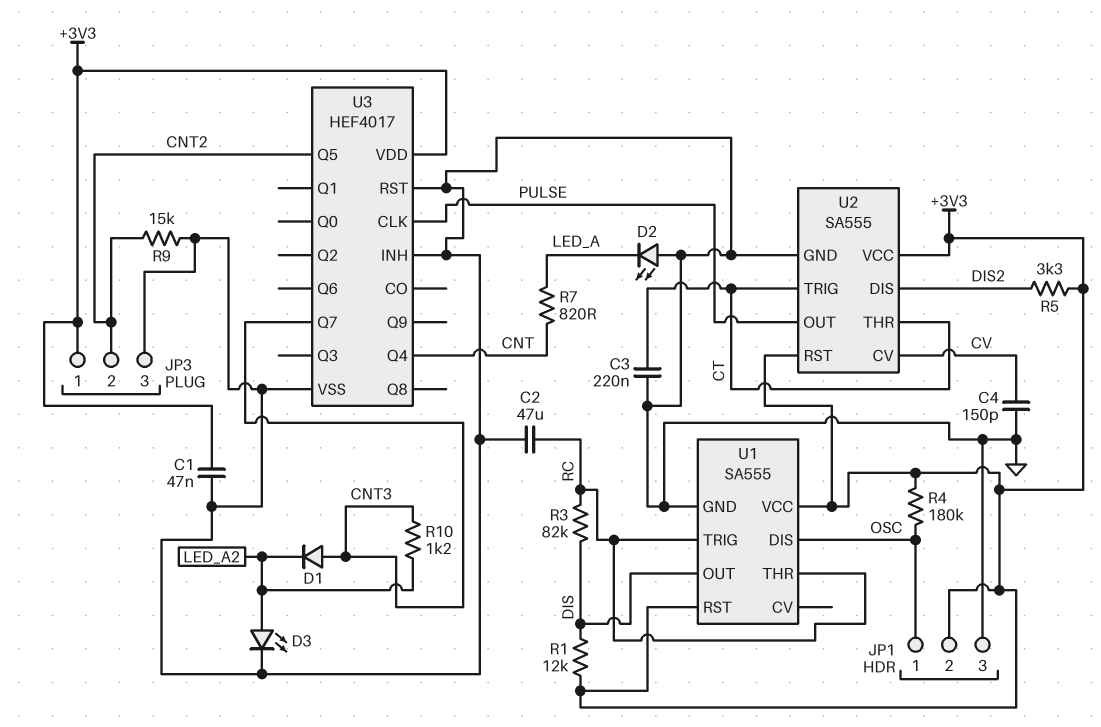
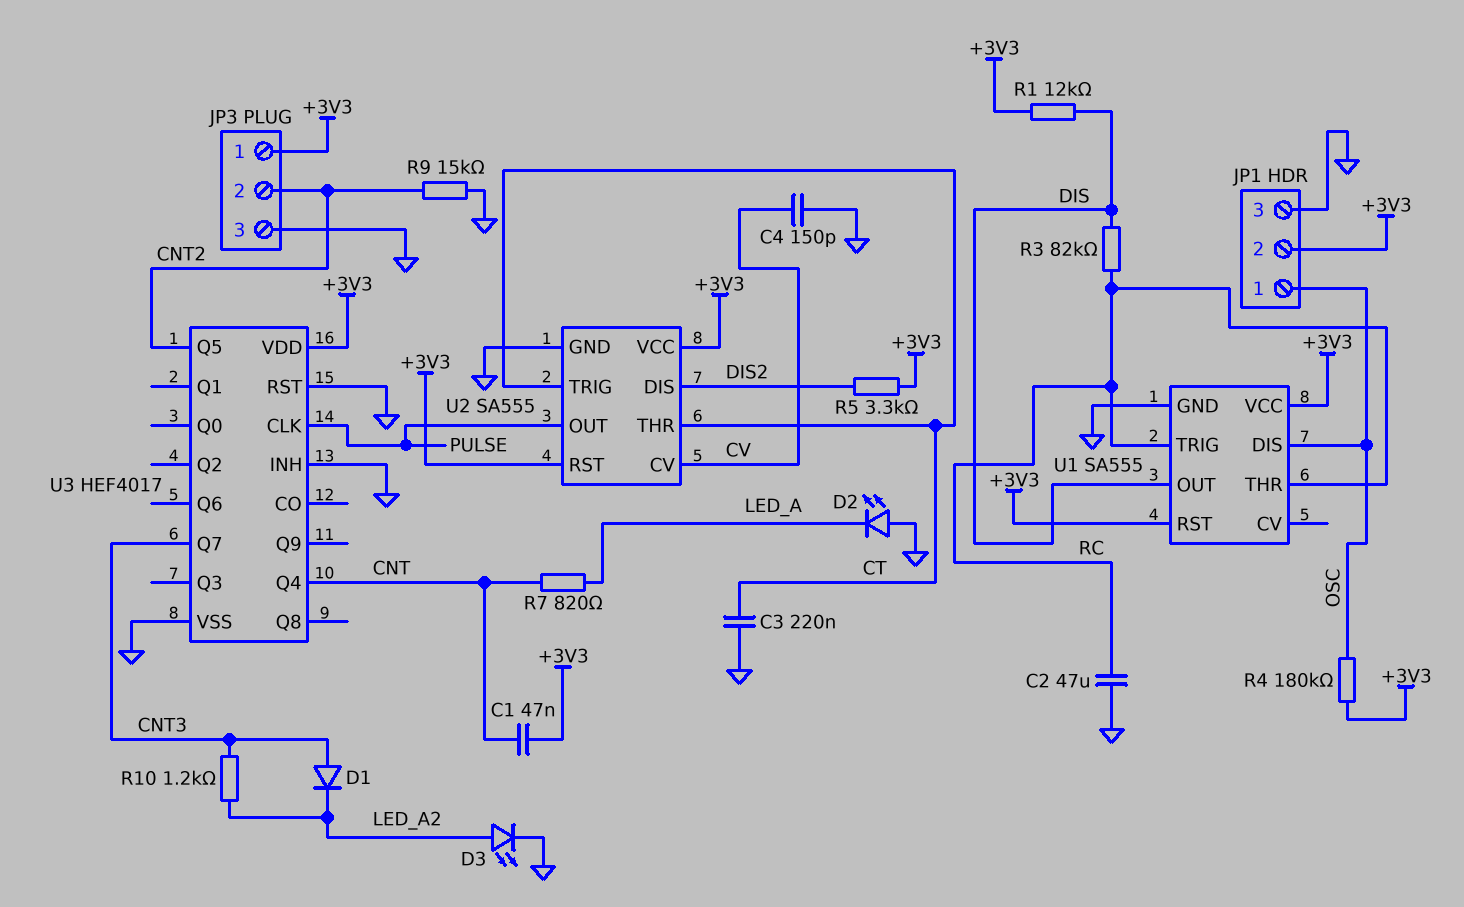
C1: 47nF (+3V3, GND) -> 47nF (+3V3, CNT)

